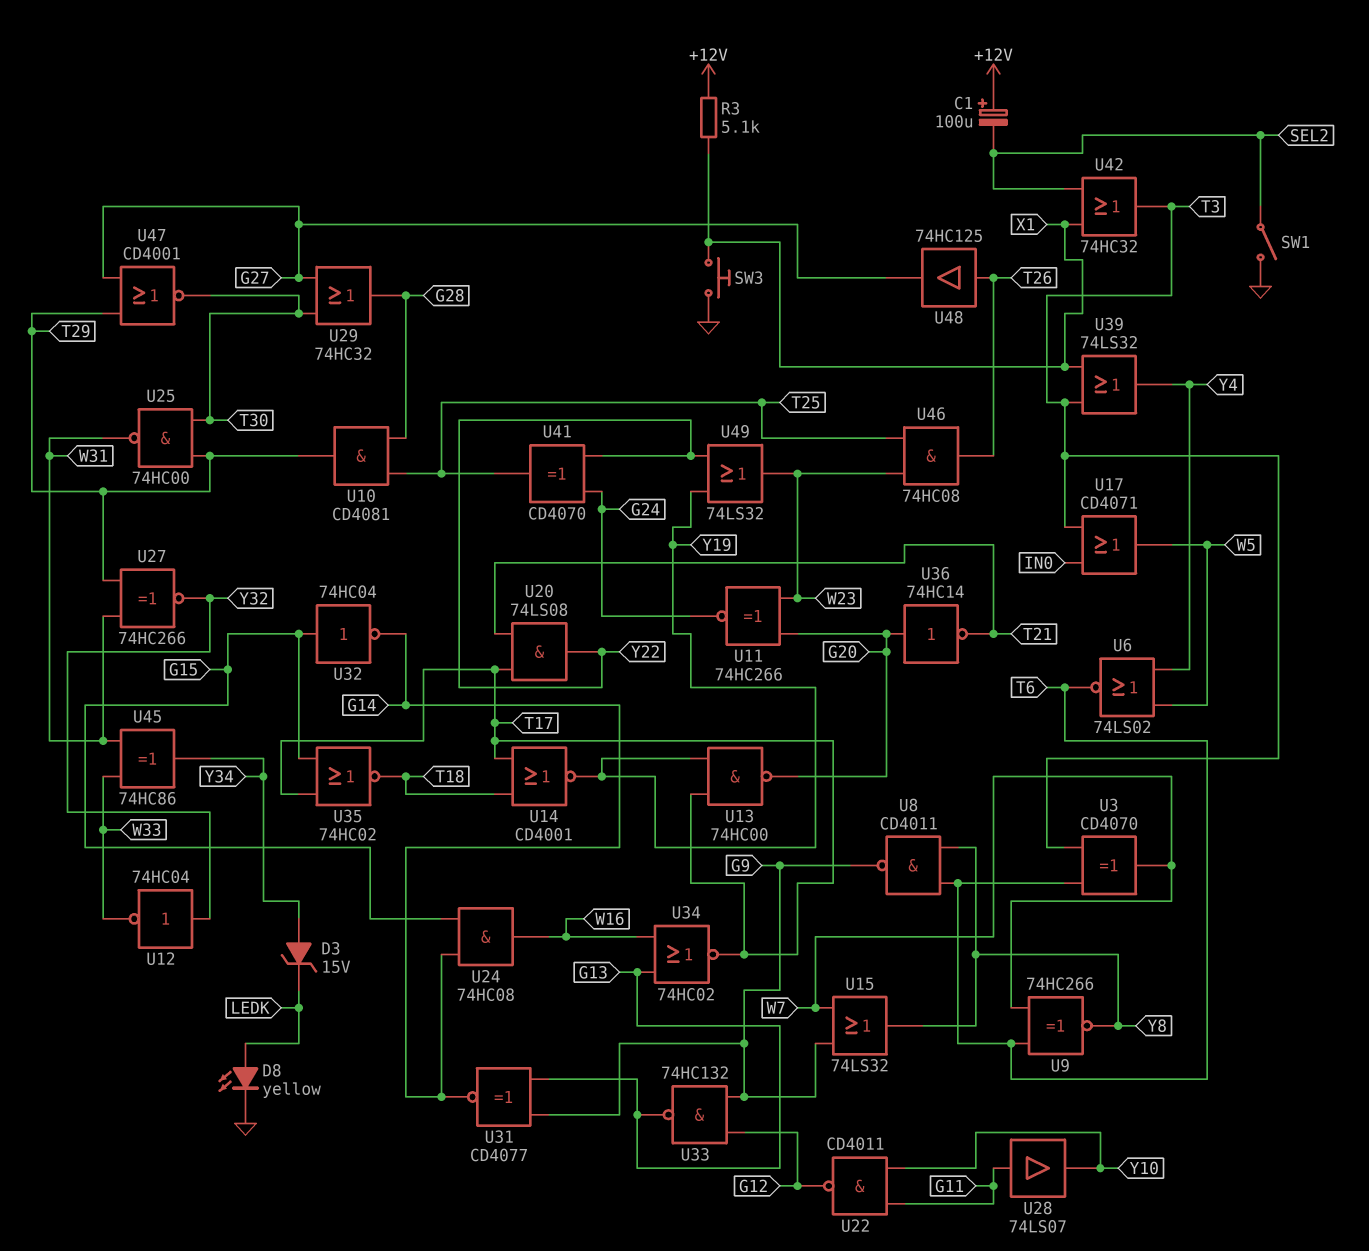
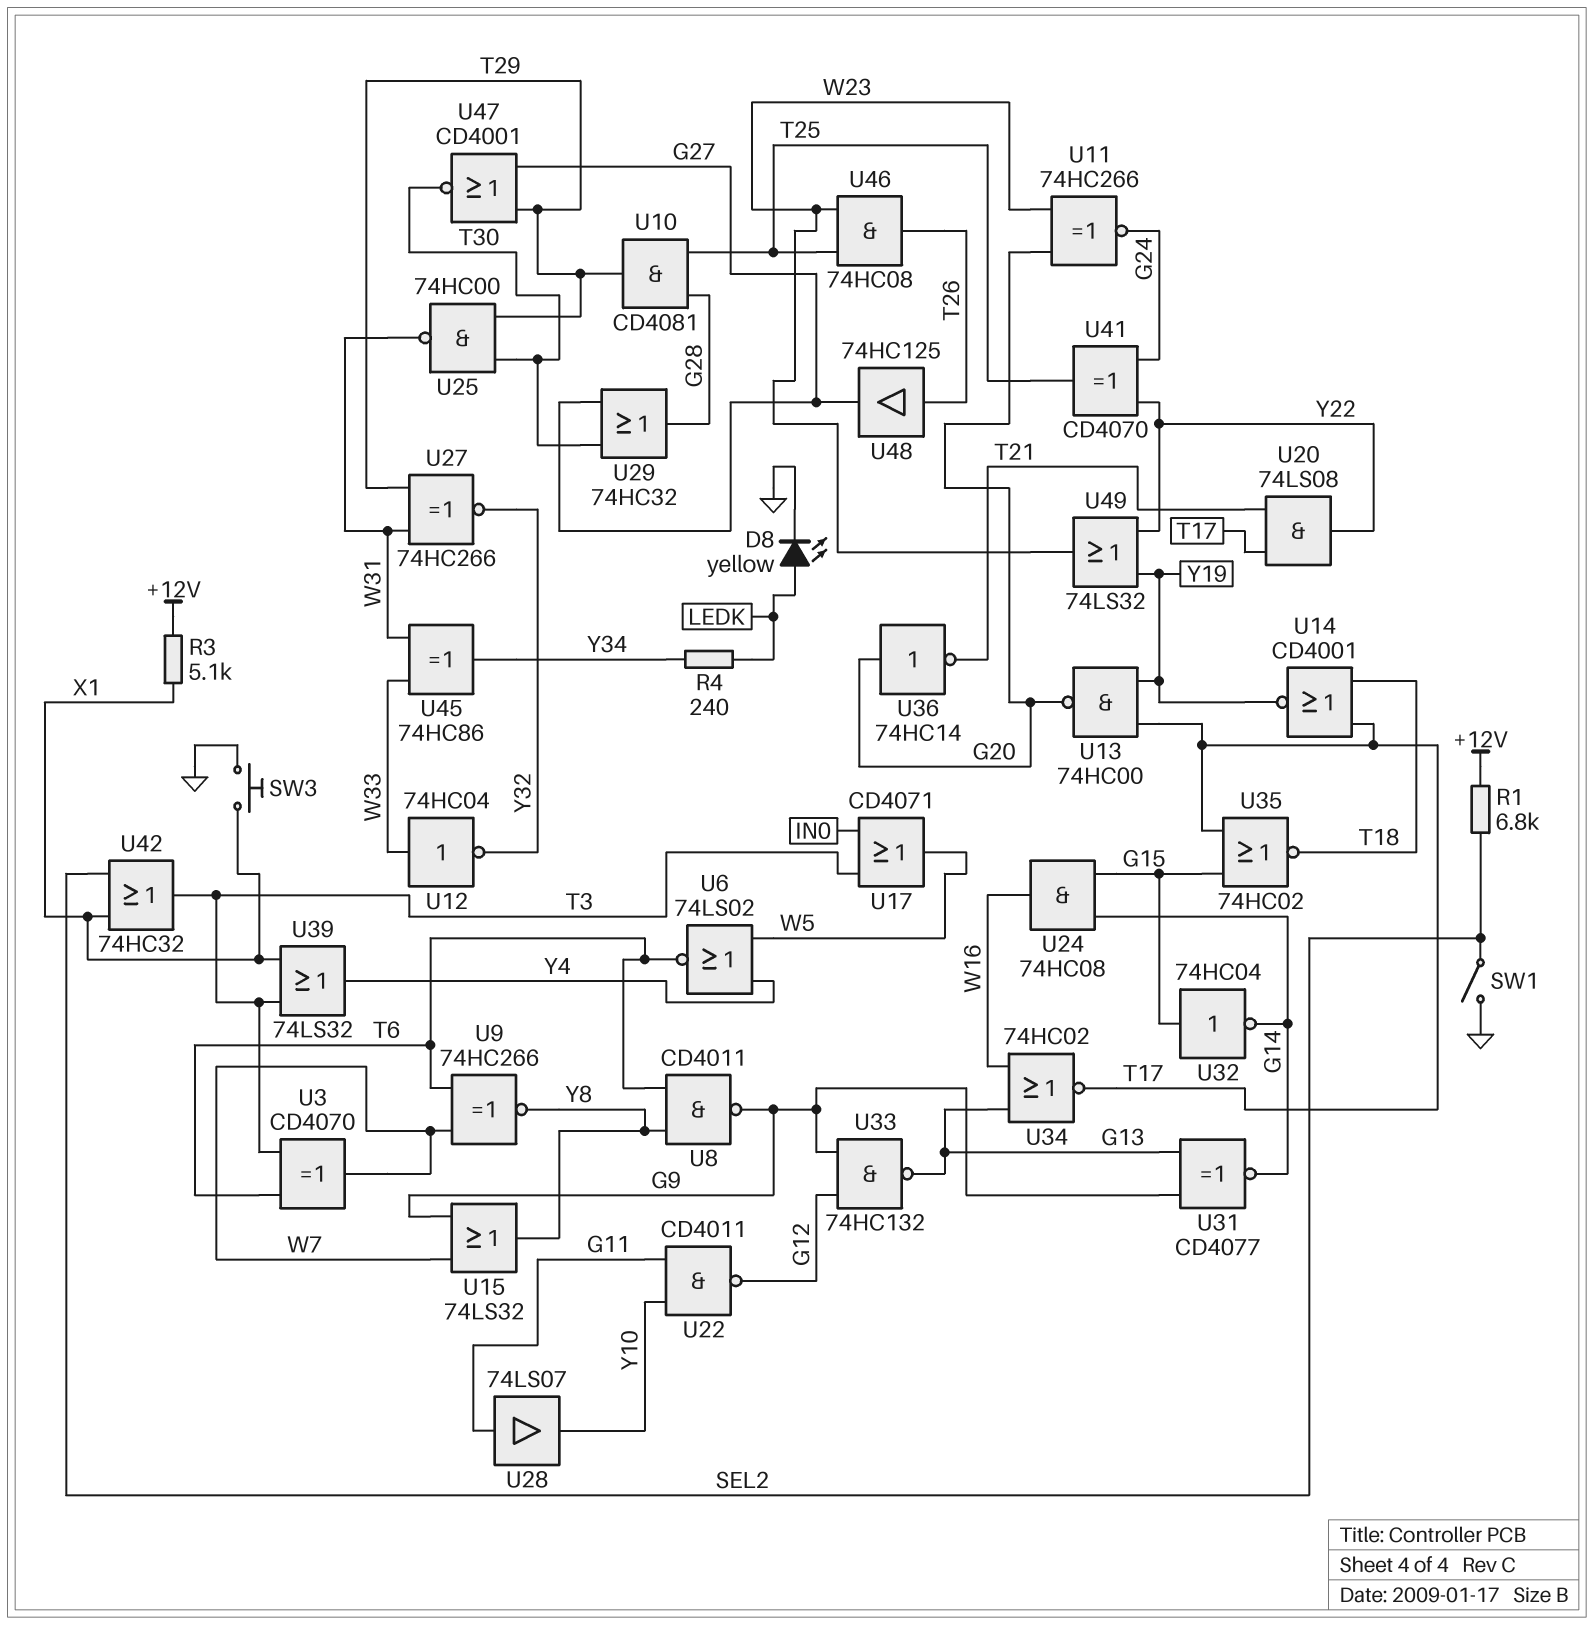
C1: 100uF (plus +12V, minus SEL2) -> none
D3: zener 15V (A Y34, K LEDK) -> none
R1: none -> 6.8k (+12V, SEL2)
R4: none -> 240 (LEDK, Y34)
U12: NOT 74HC04 (in Y32, out W33) -> NOT 74HC04 (in W33, out Y32)

